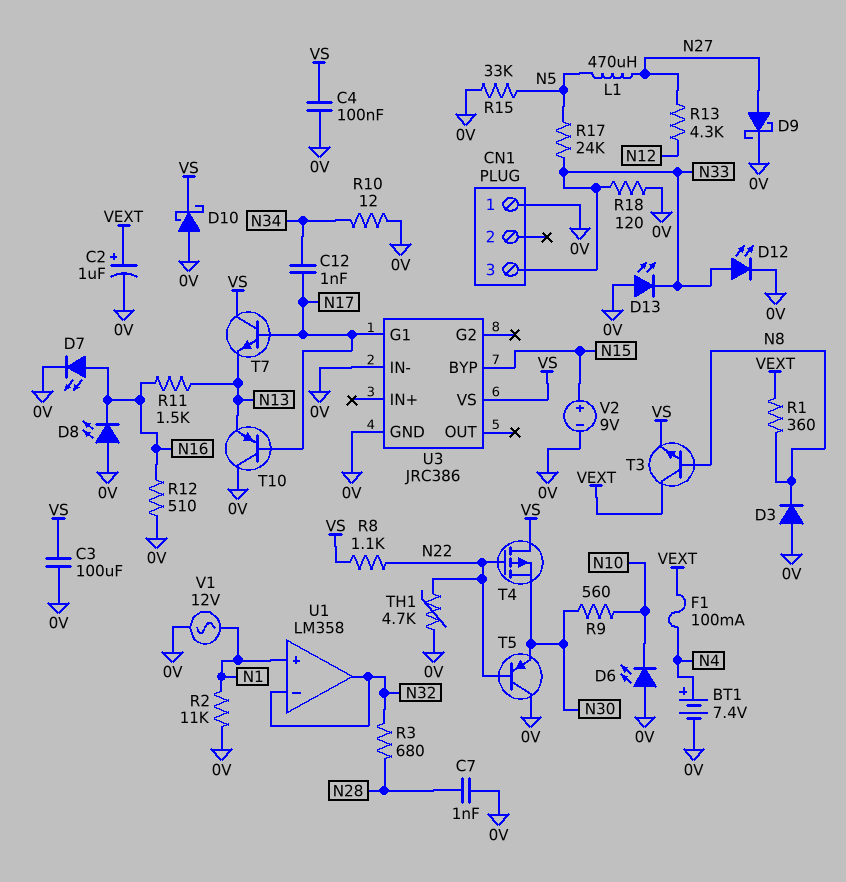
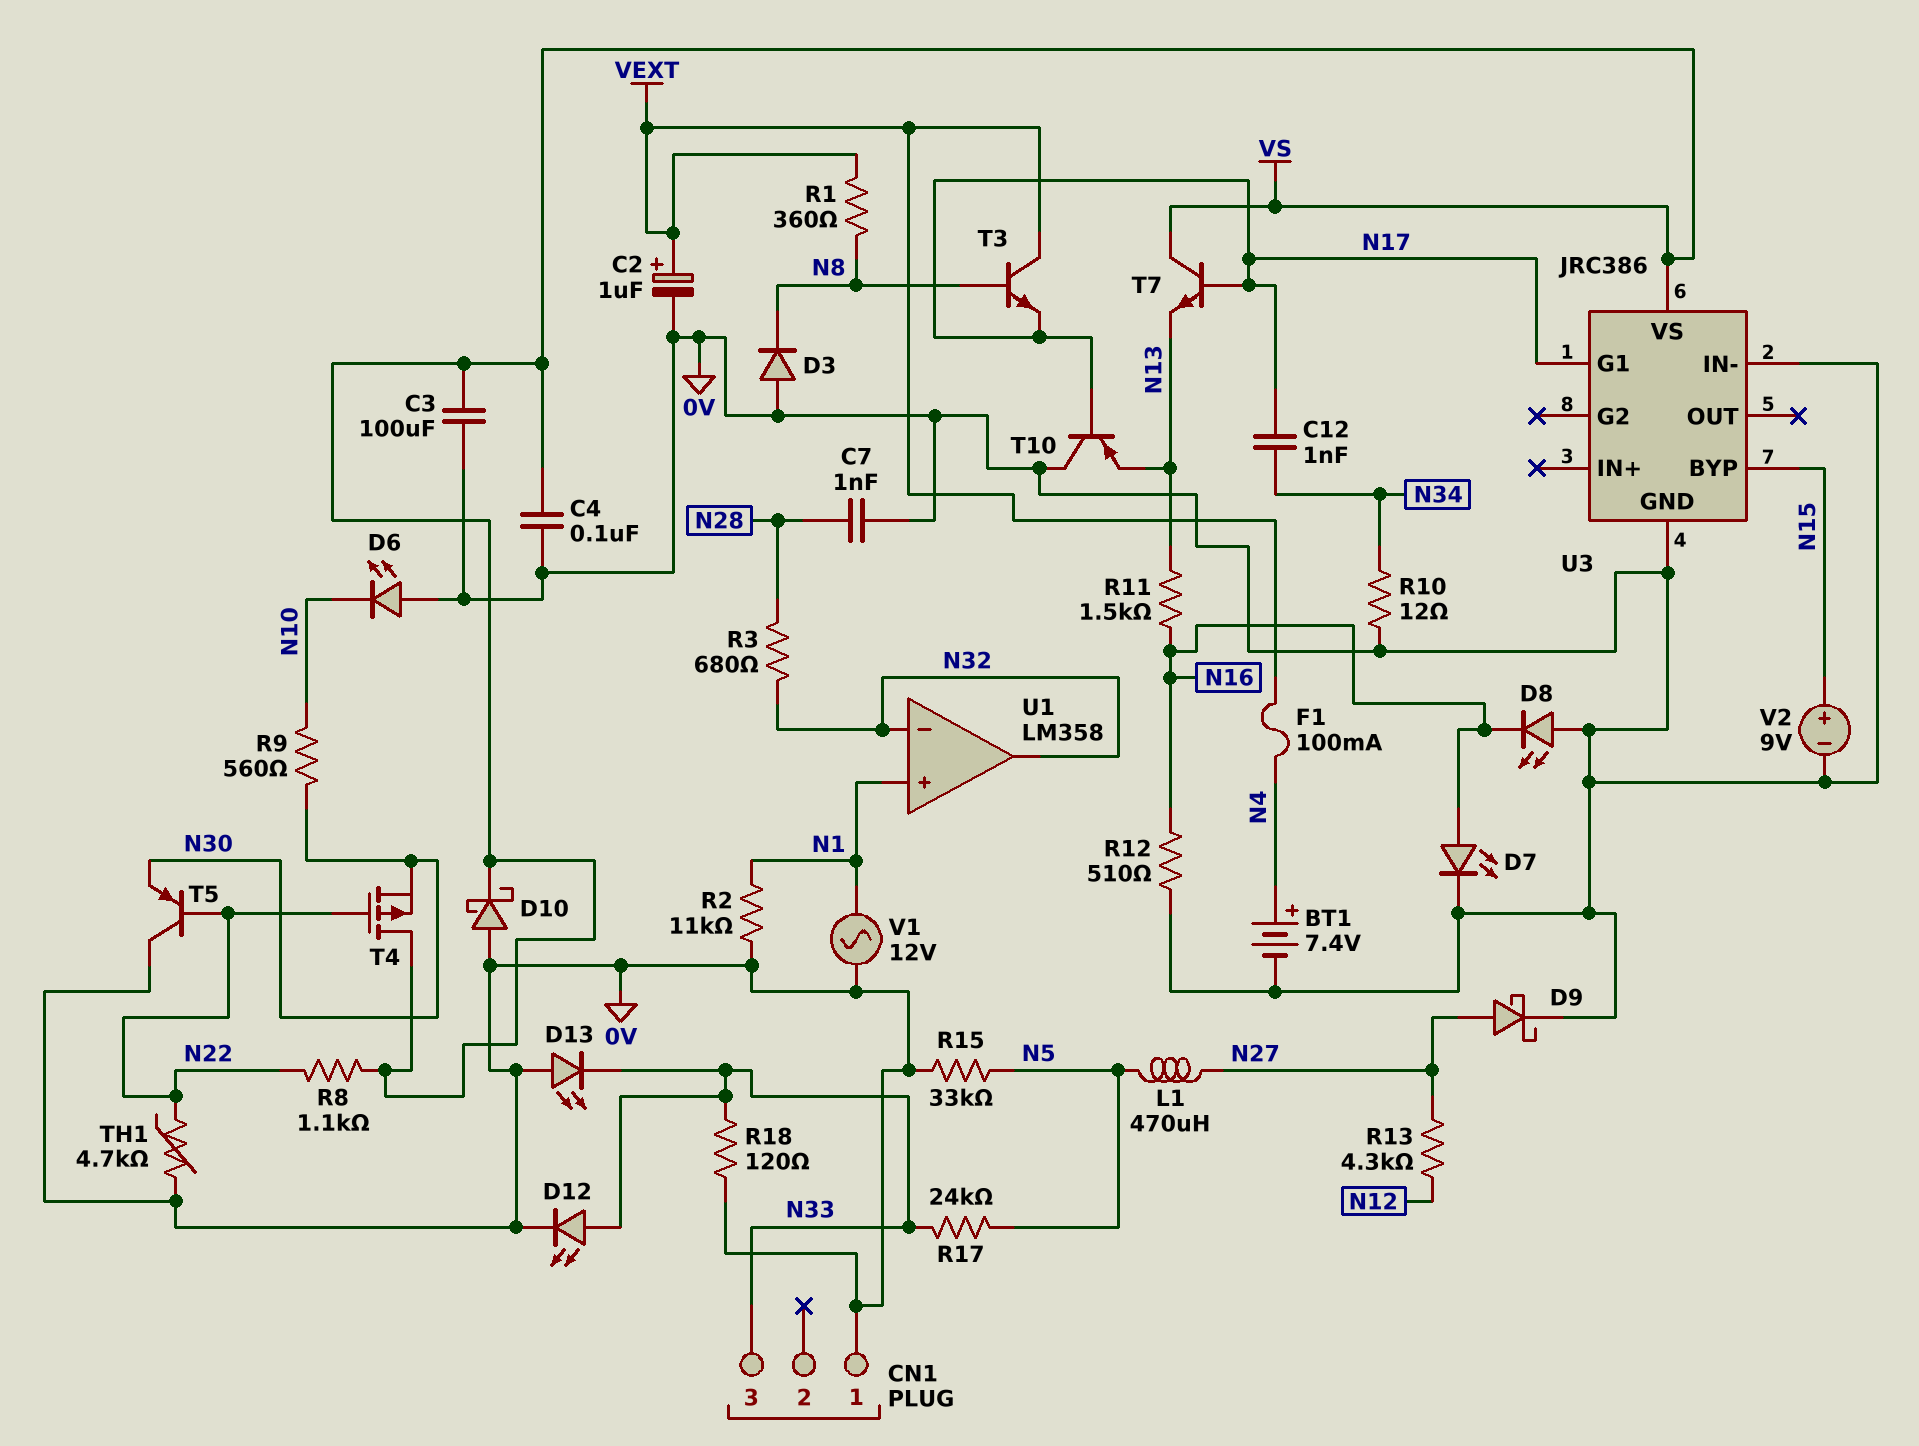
T3: NPN (B N8, C VEXT, E VS) -> NPN (B N8, C VEXT, E N17)

